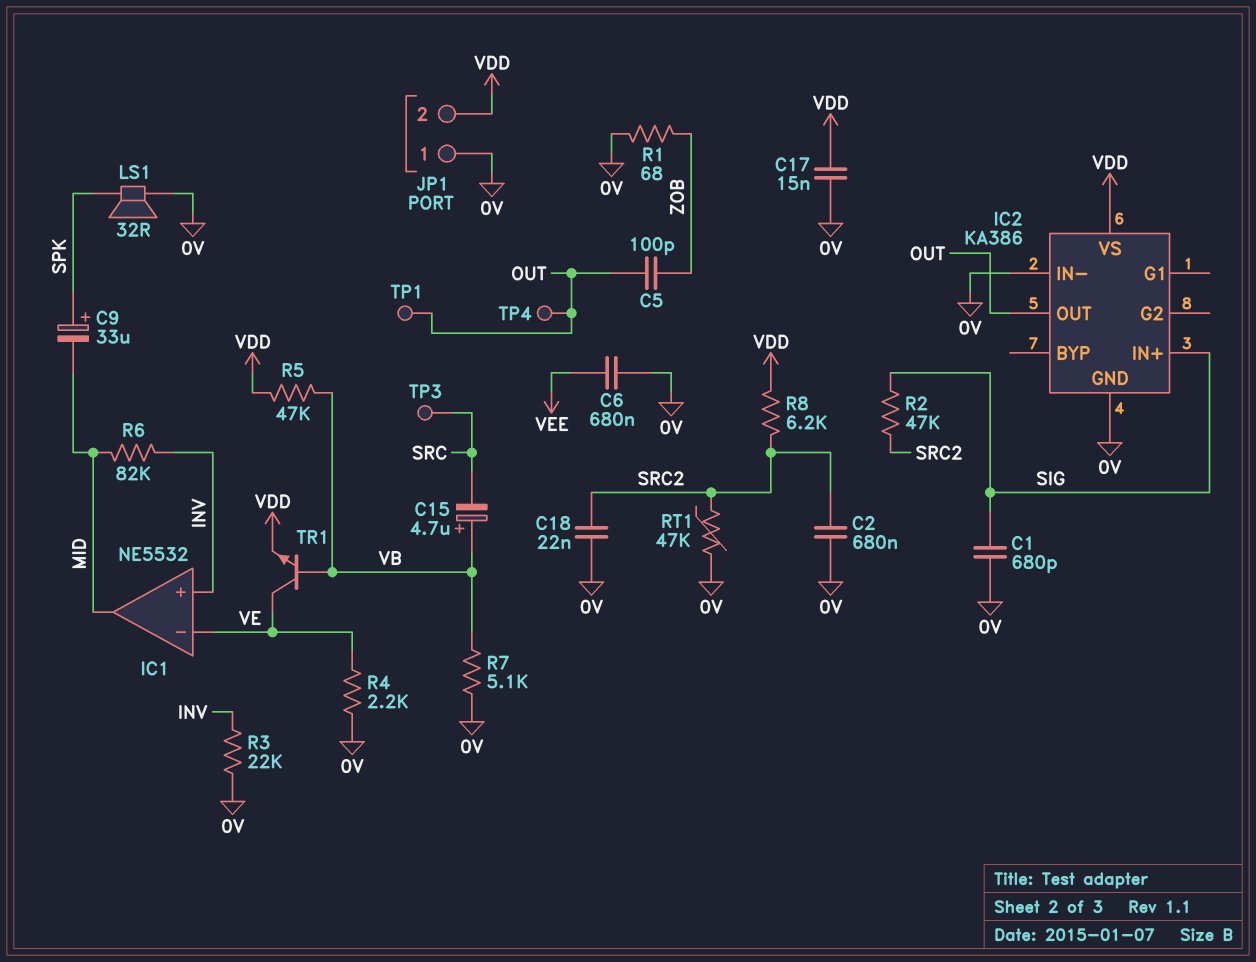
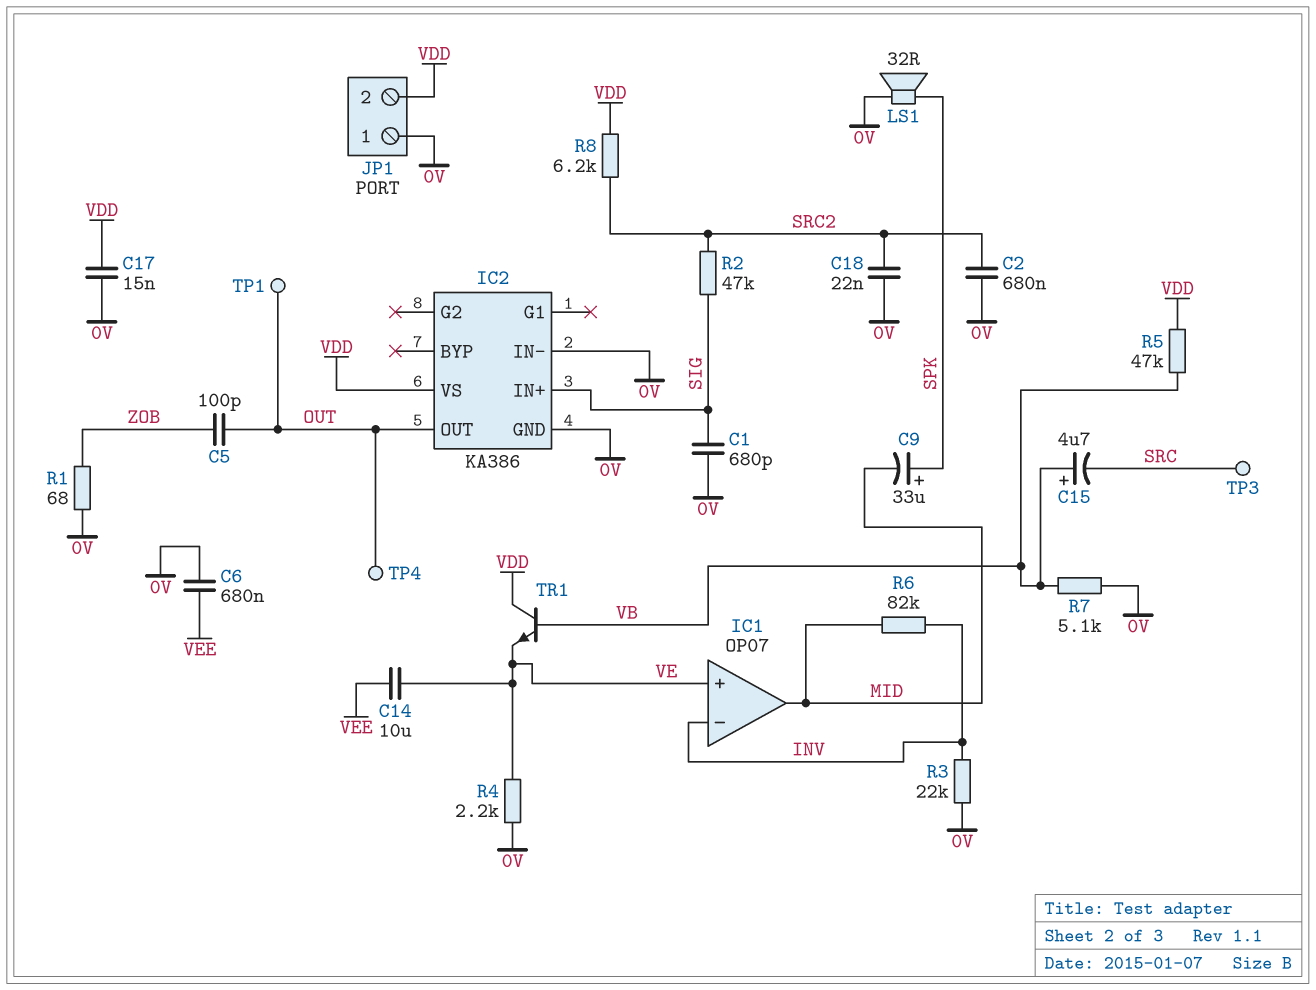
C14: none -> 10uF (VE, VEE)
IC1: NE5532 -> OP07
IC1 pin in+: INV -> VE
IC1 pin in-: VE -> INV
RT1: 47k (0V, SRC2) -> none
TR1: NPN (B VB, C VE, E VDD) -> NPN (B VB, C VDD, E VE)

